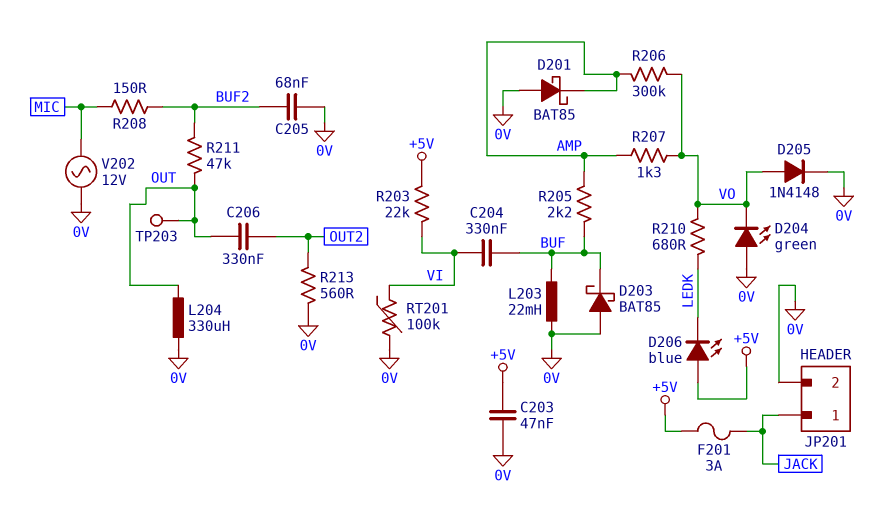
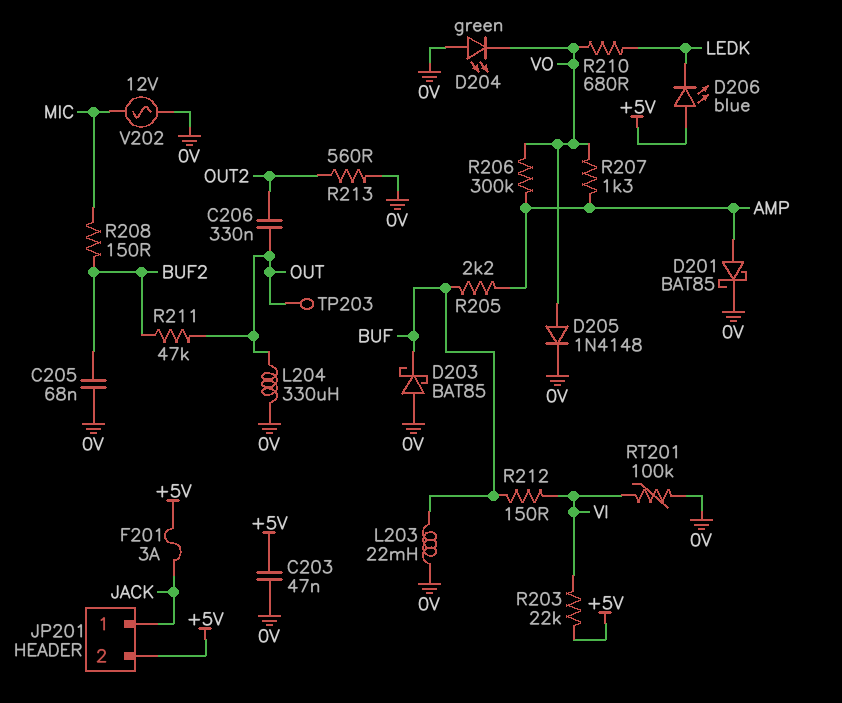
C204: 330nF (BUF, VI) -> none
D201: schottky BAT85 (A 0V, K AMP) -> schottky BAT85 (A AMP, K 0V)
JP201 pin 2: 0V -> +5V
R212: none -> 150 (BUF, VI)

